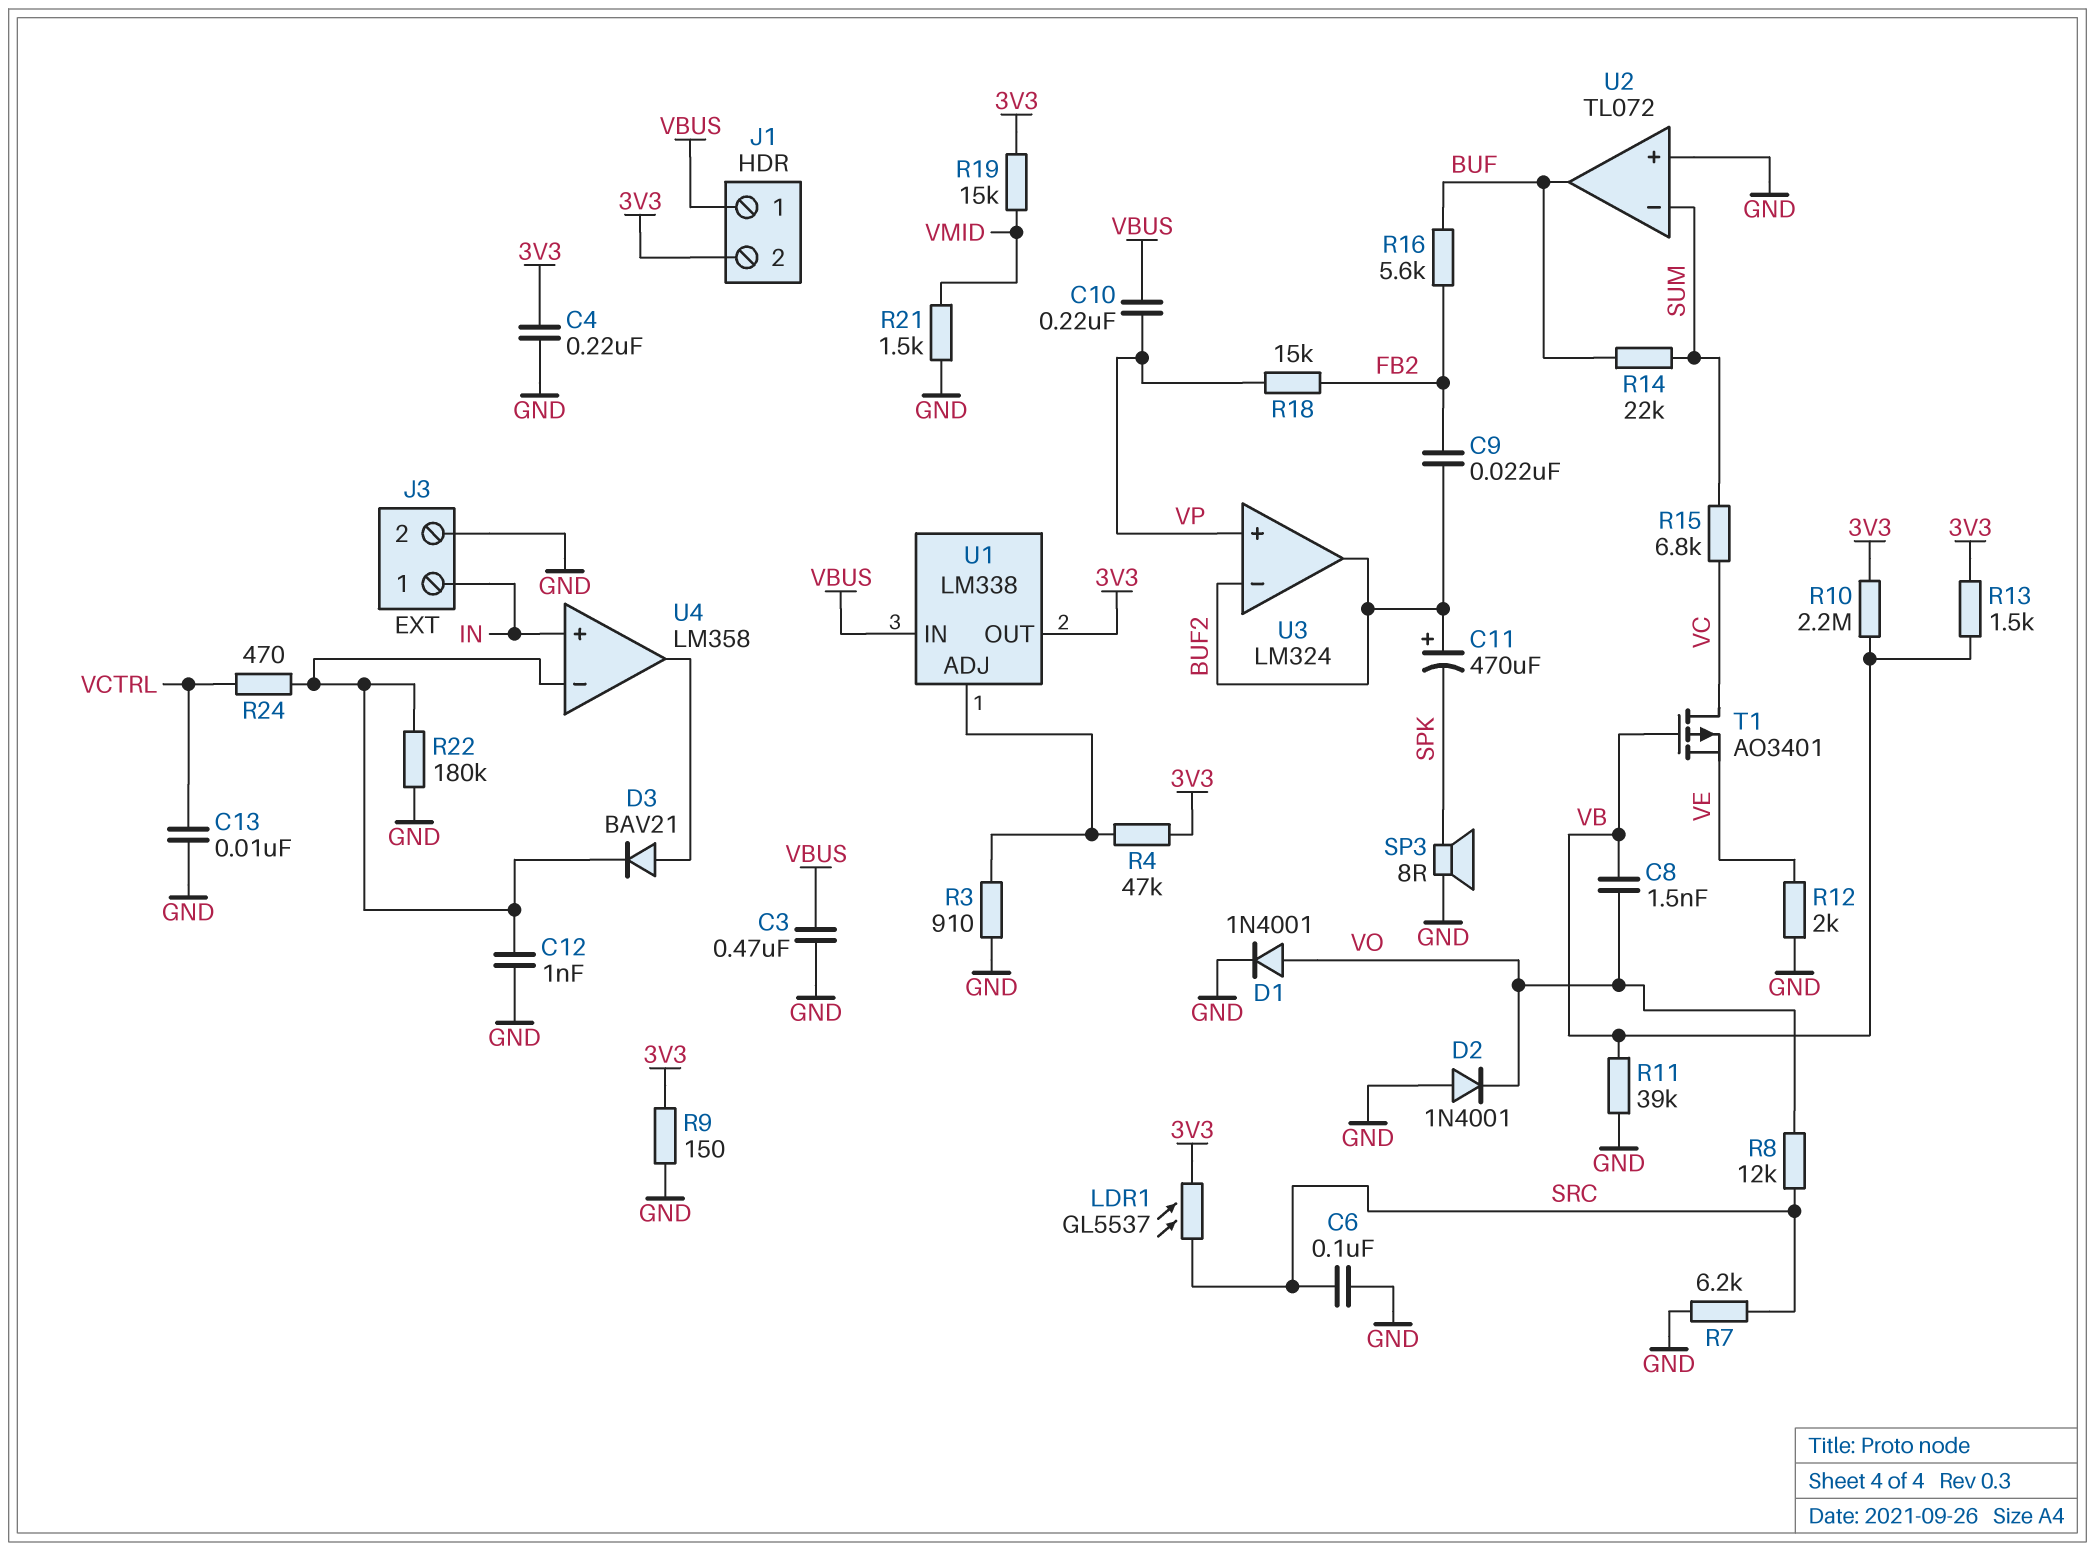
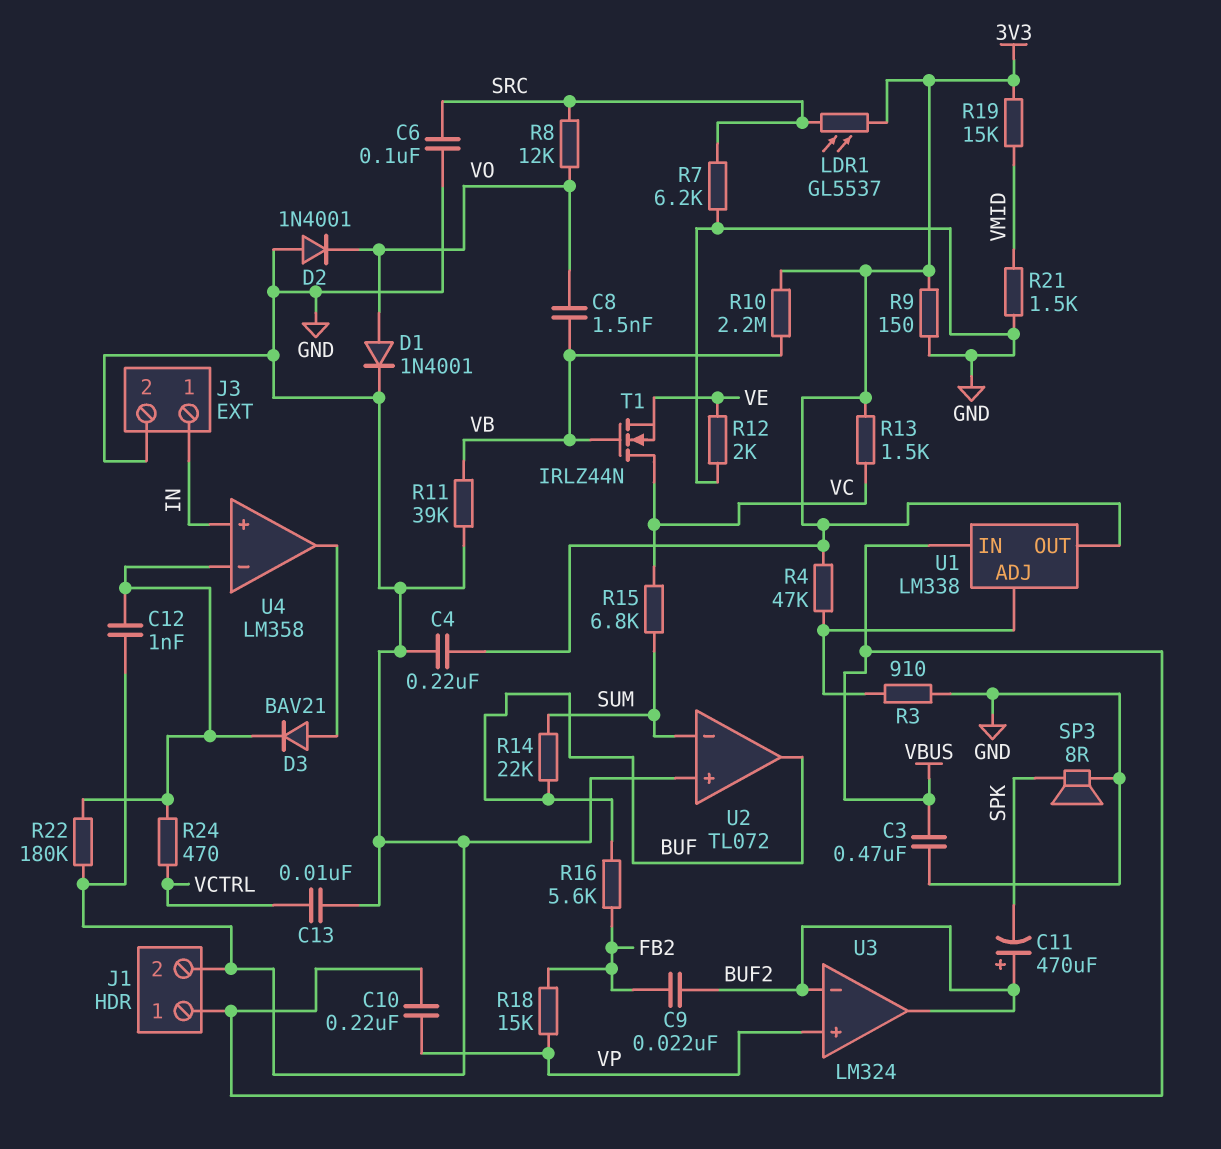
J1 pin 2: 3V3 -> GND
R13: 1.5k (3V3, VB) -> 1.5k (3V3, VC)
T1: PMOS AO3401 (G VB, D VC, S VE) -> NMOS IRLZ44N (G VB, D VC, S VE)

